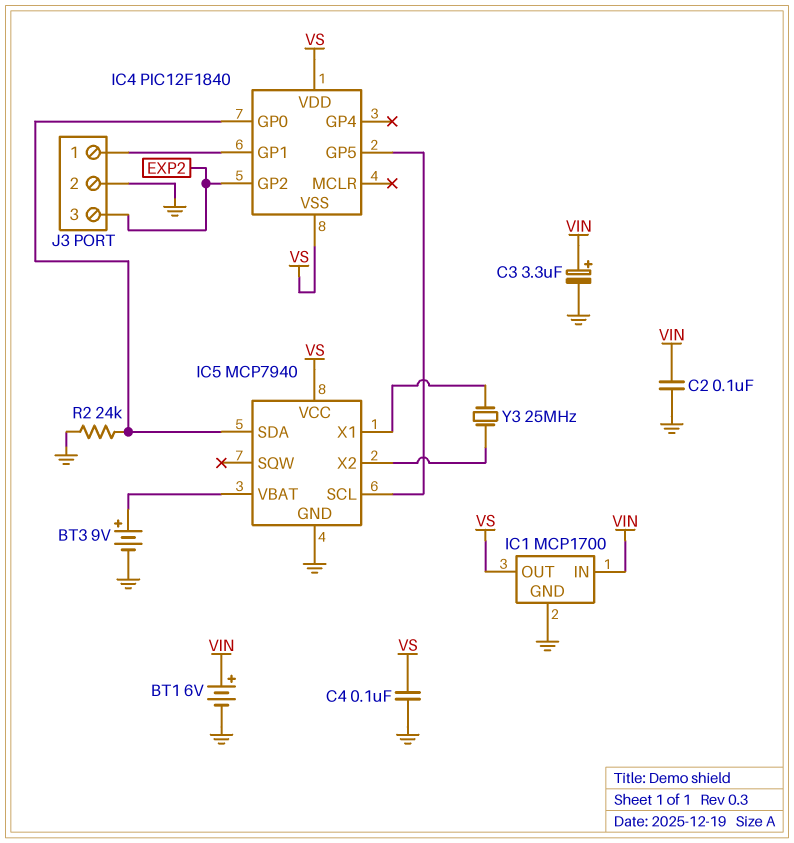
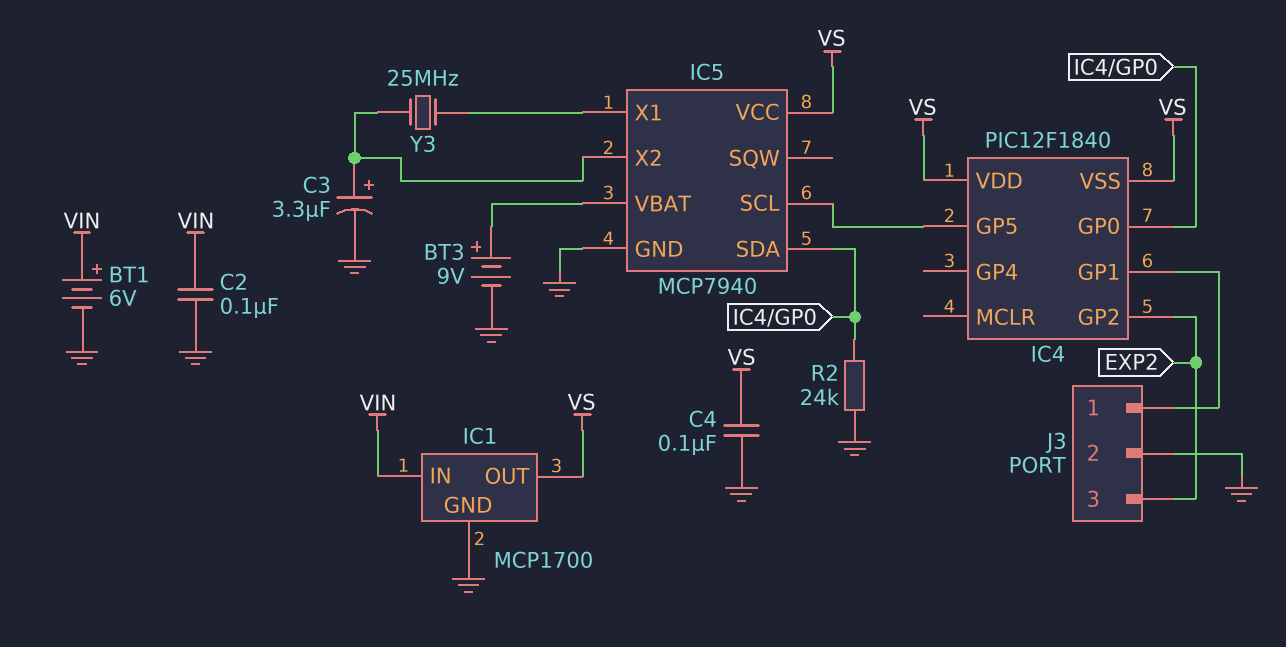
C3: 3.3uF (plus VIN, minus GND) -> 3.3uF (plus IC5/X2, minus GND)

